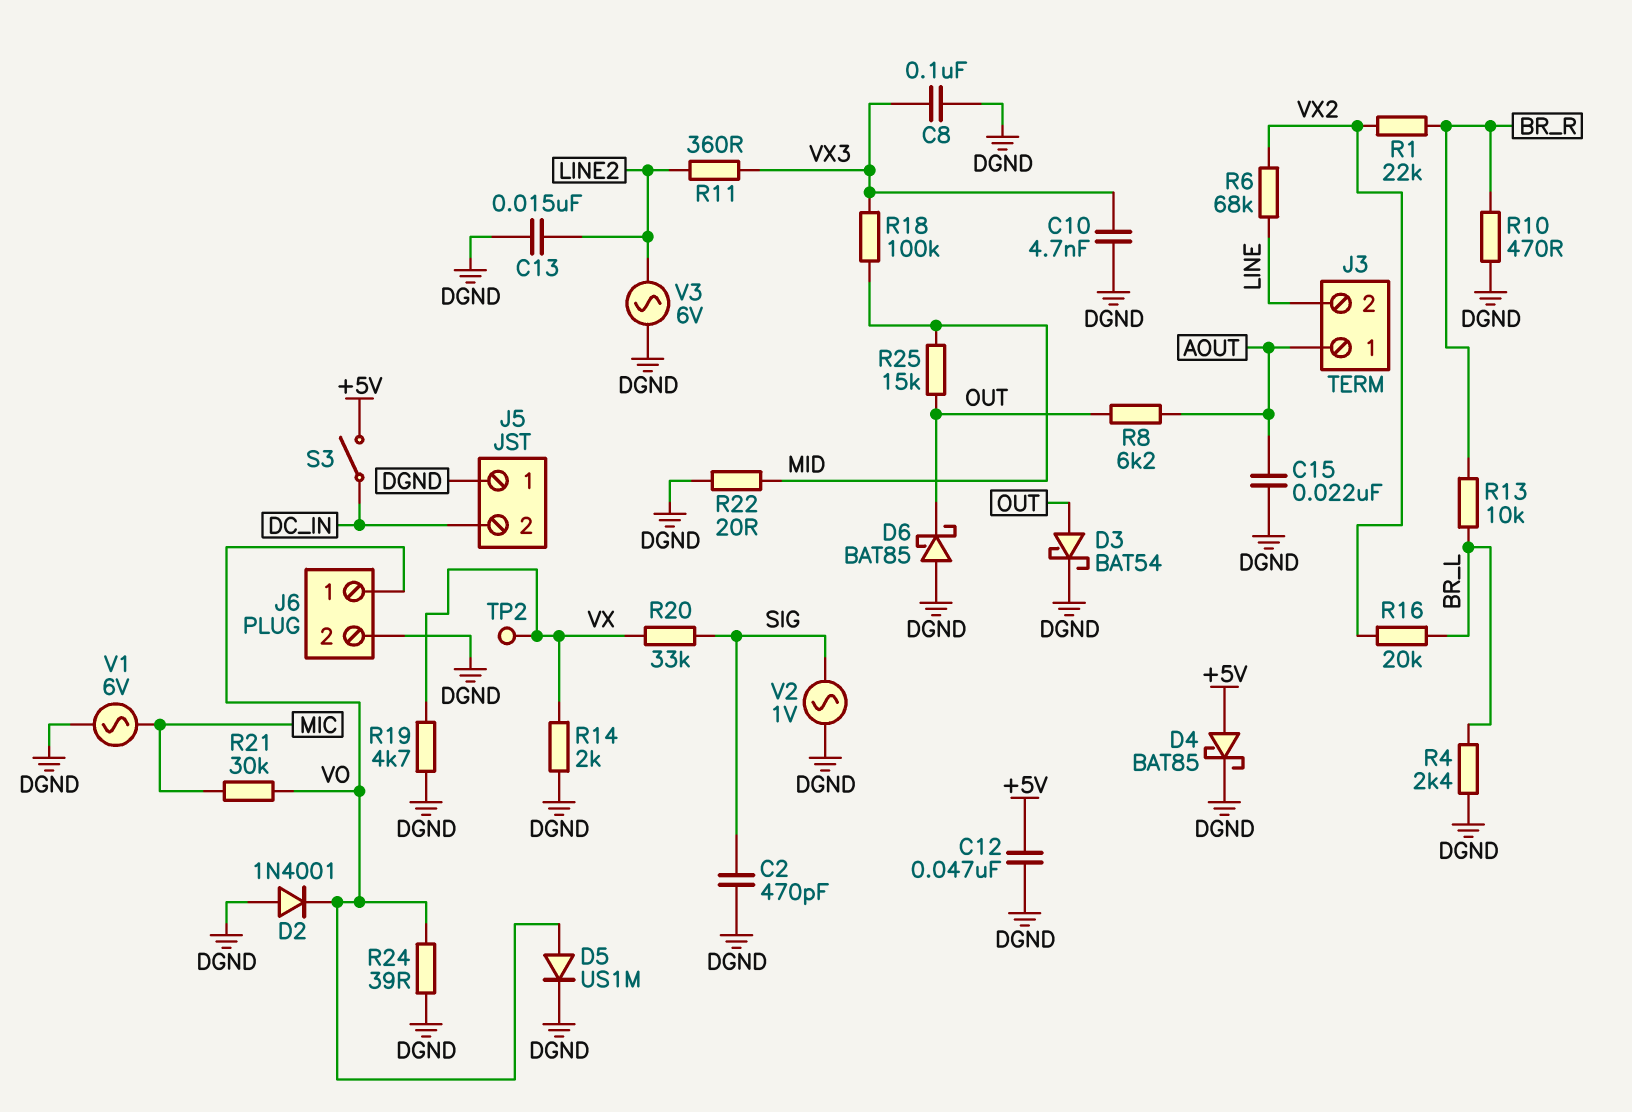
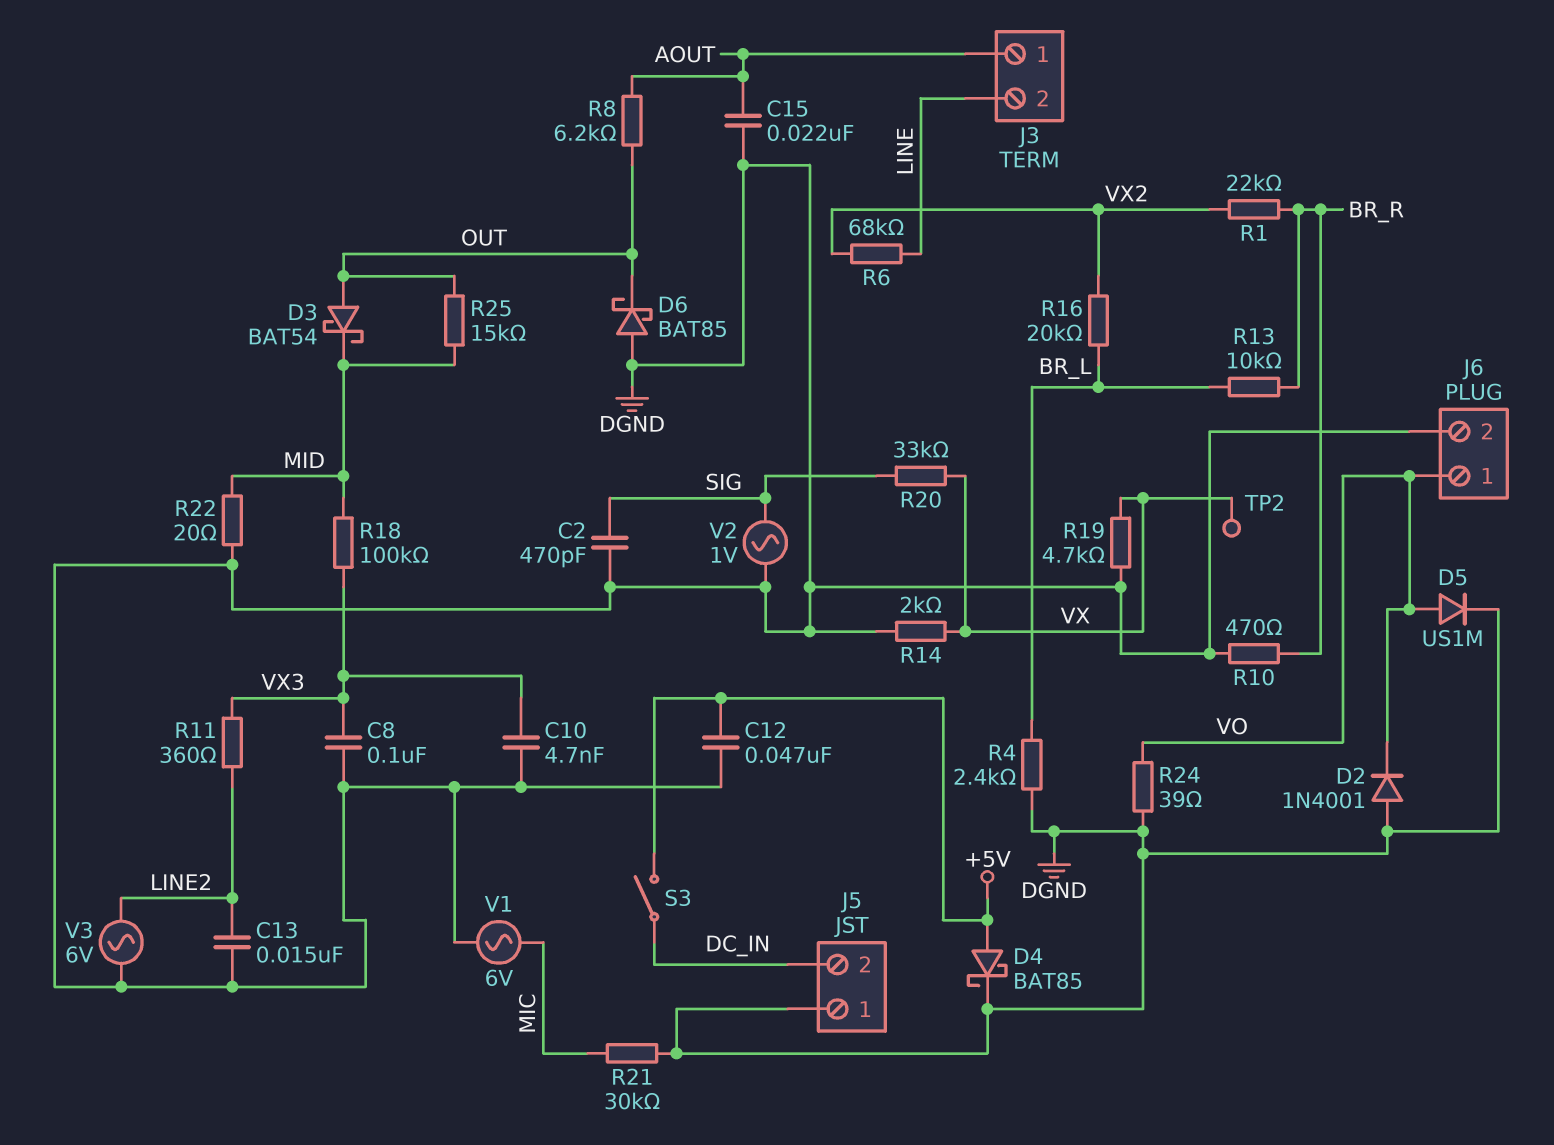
D3: schottky BAT54 (A OUT, K DGND) -> schottky BAT54 (A OUT, K MID)
R21: 30k (MIC, VO) -> 30k (DGND, MIC)

